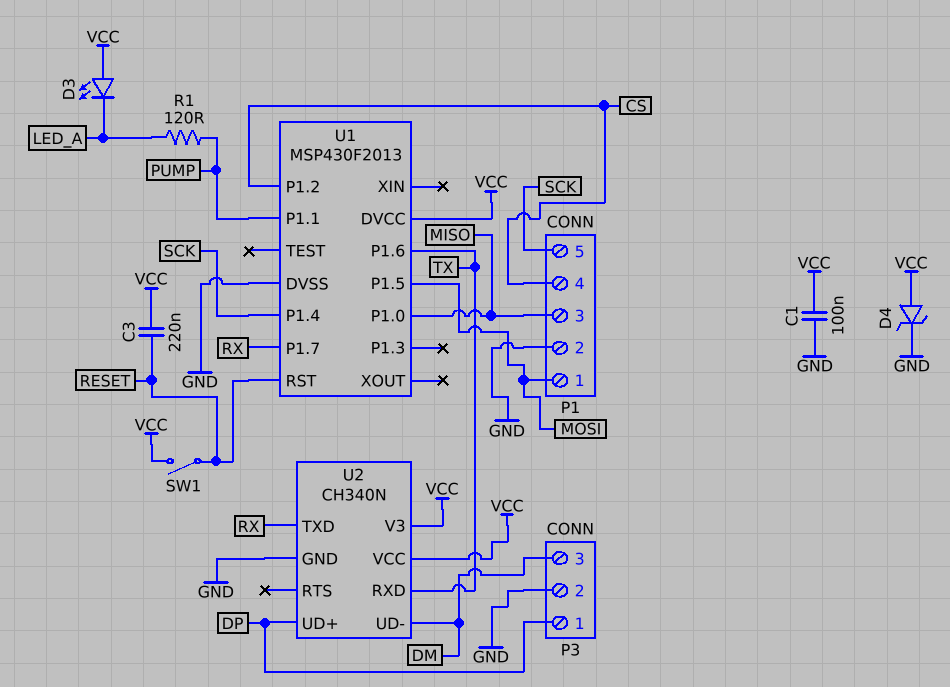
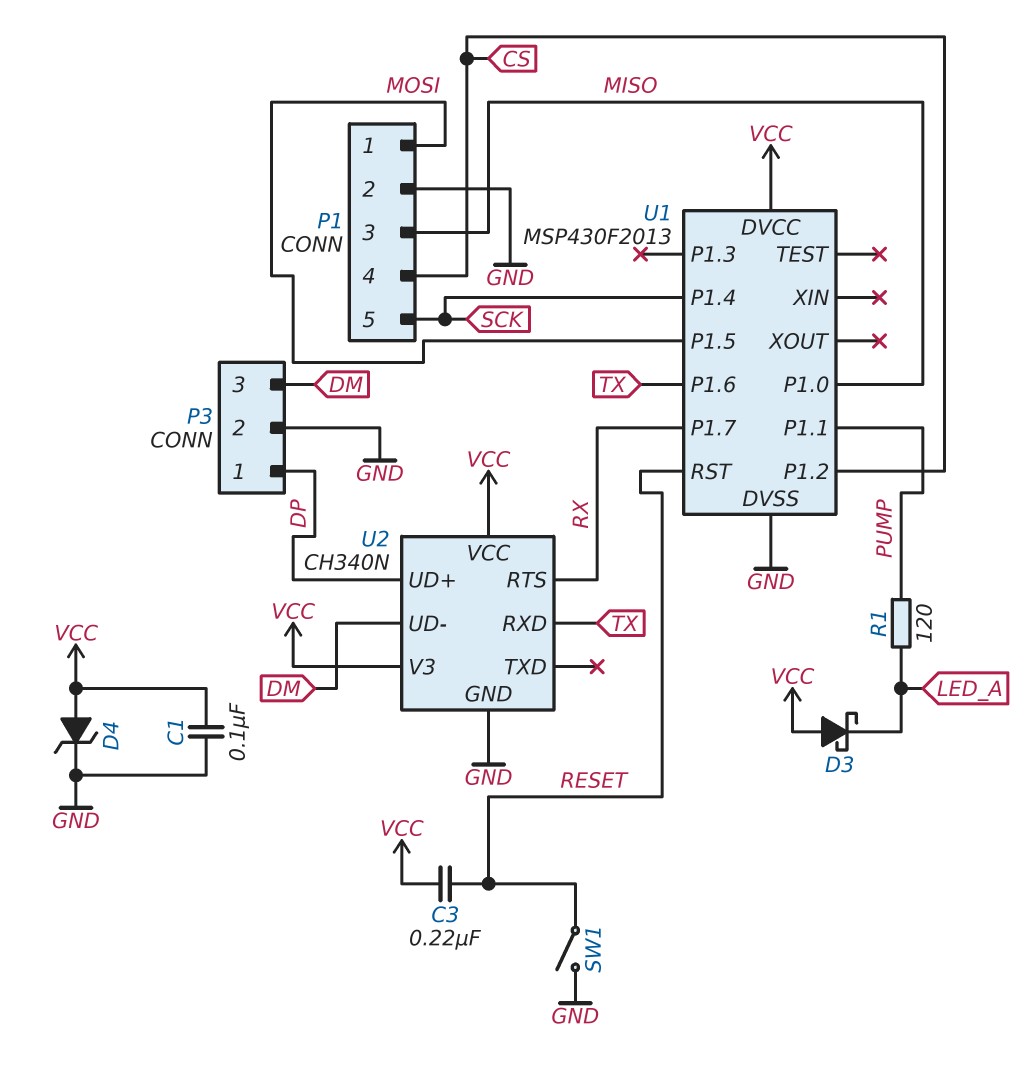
D3: LED (A VCC, K LED_A) -> schottky (A VCC, K LED_A)
SW1: switch (RESET, VCC) -> switch (GND, RESET)
U2 pin RTS: none -> RX
U2 pin TXD: RX -> none

